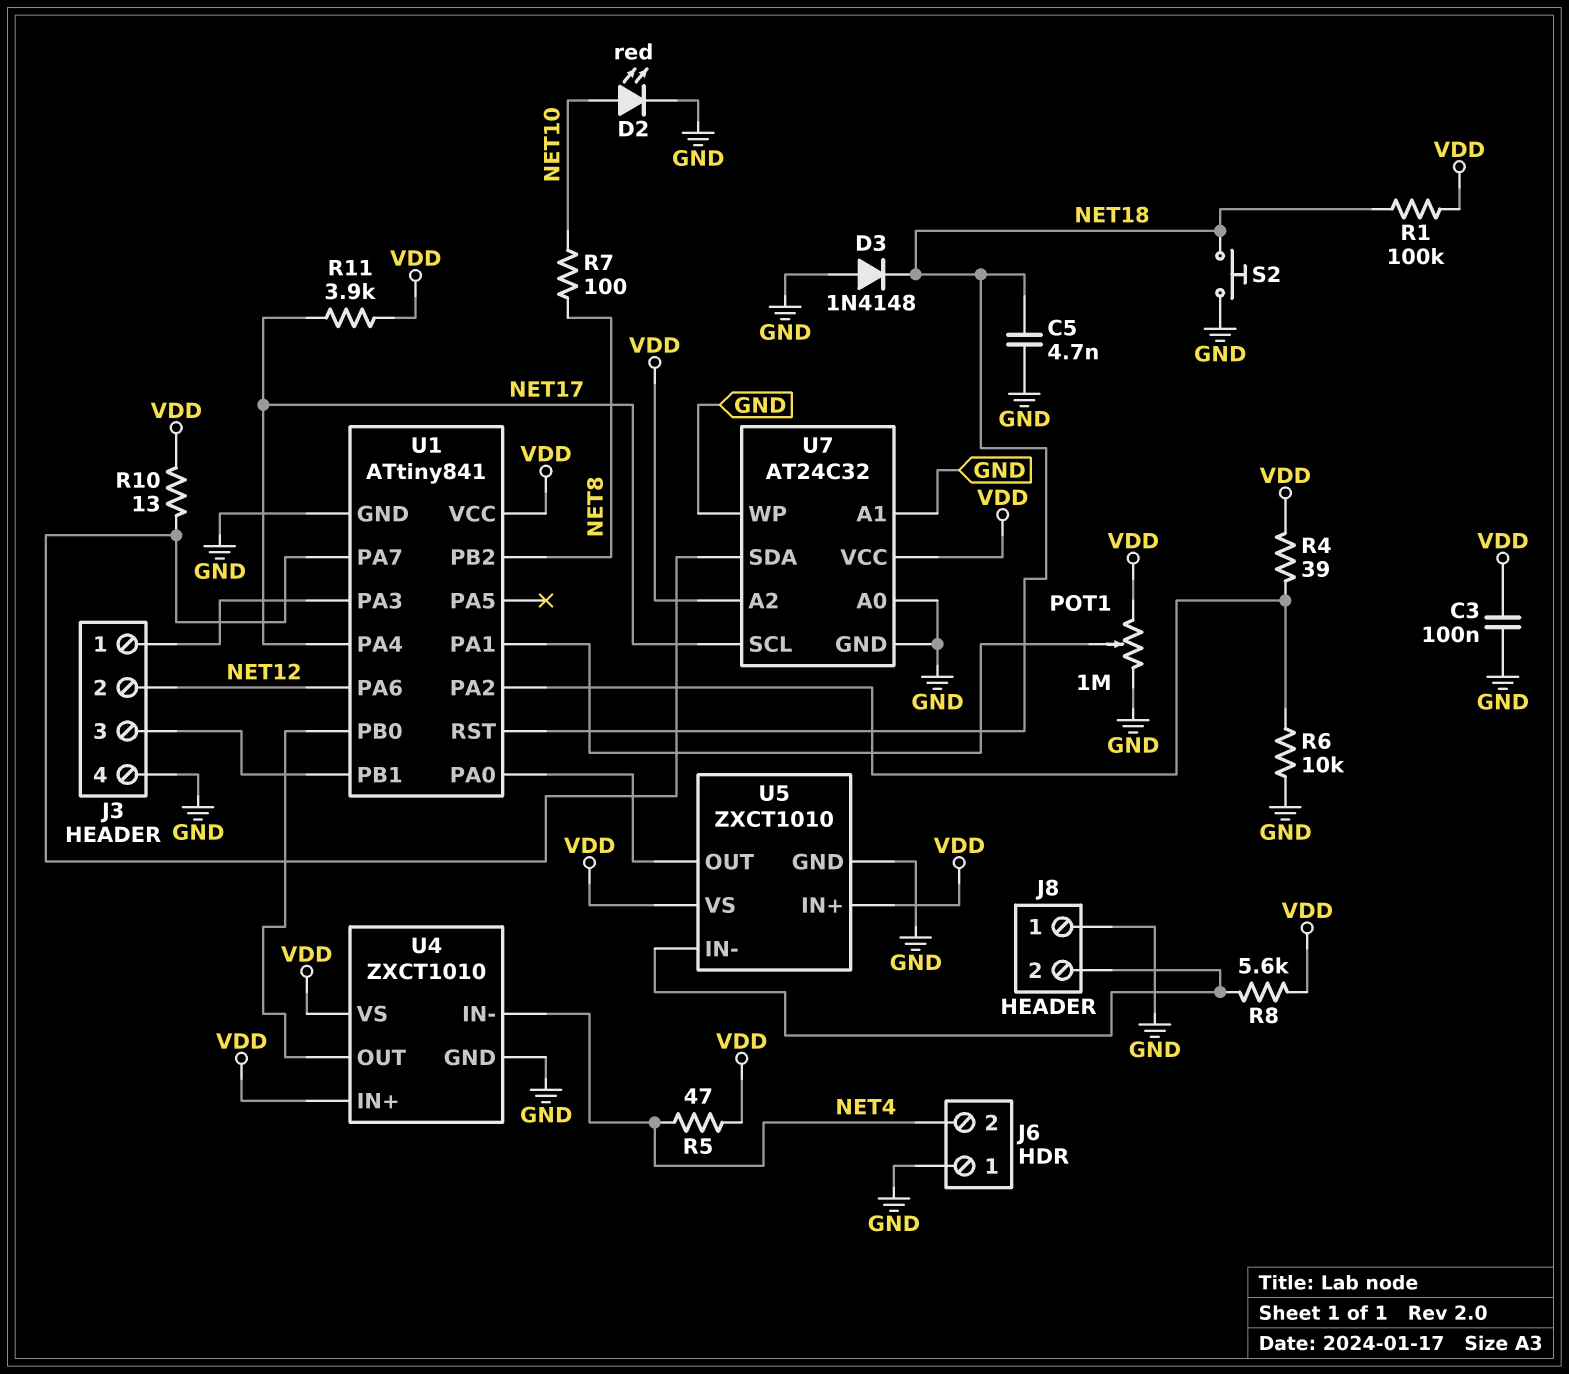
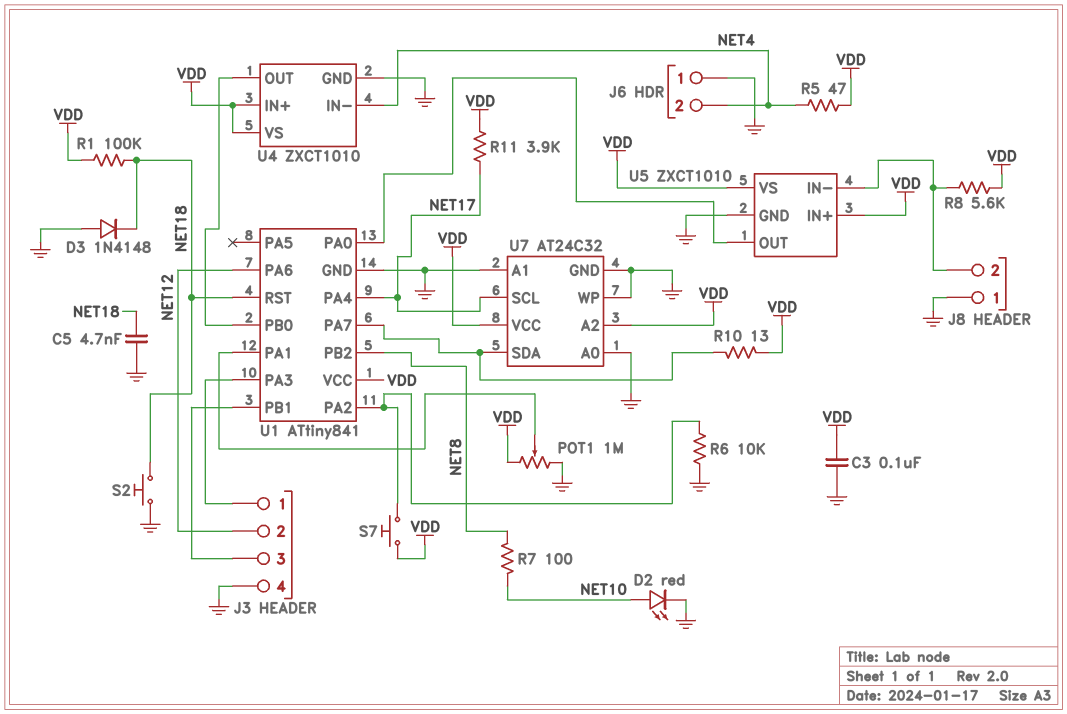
R4: 39 (U1/PA2, VDD) -> none
S7: none -> button (U1/PA2, VDD)

